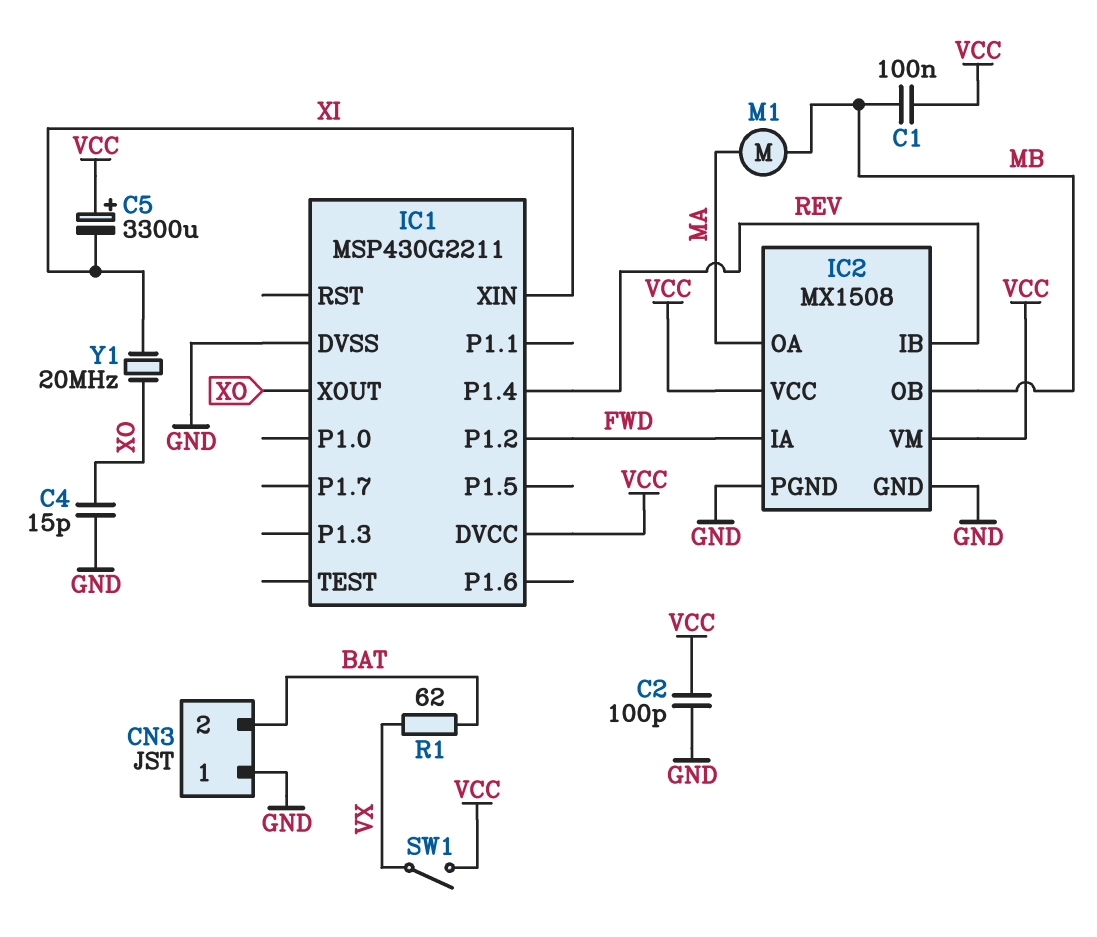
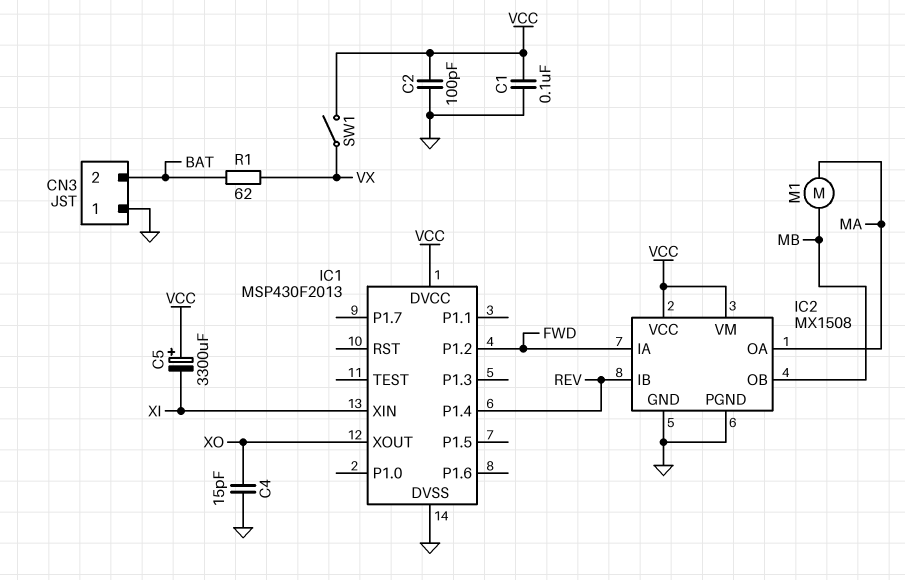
C1: 100nF (MB, VCC) -> 100nF (GND, VCC)
IC1: MSP430G2211 -> MSP430F2013
Y1: 20MHz (XI, XO) -> none

